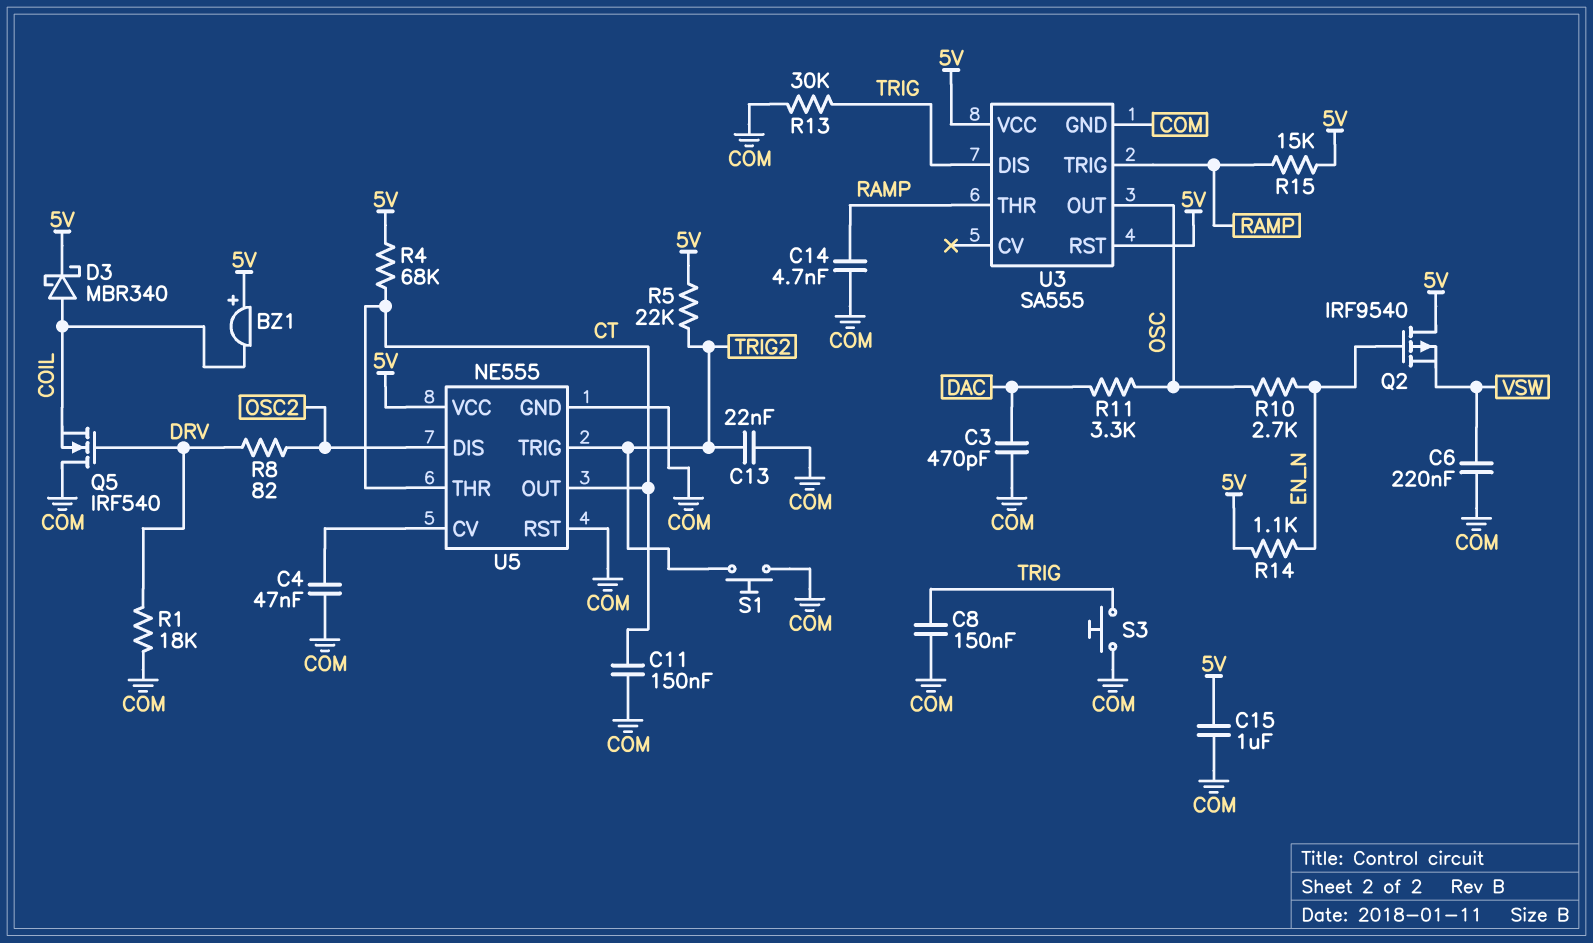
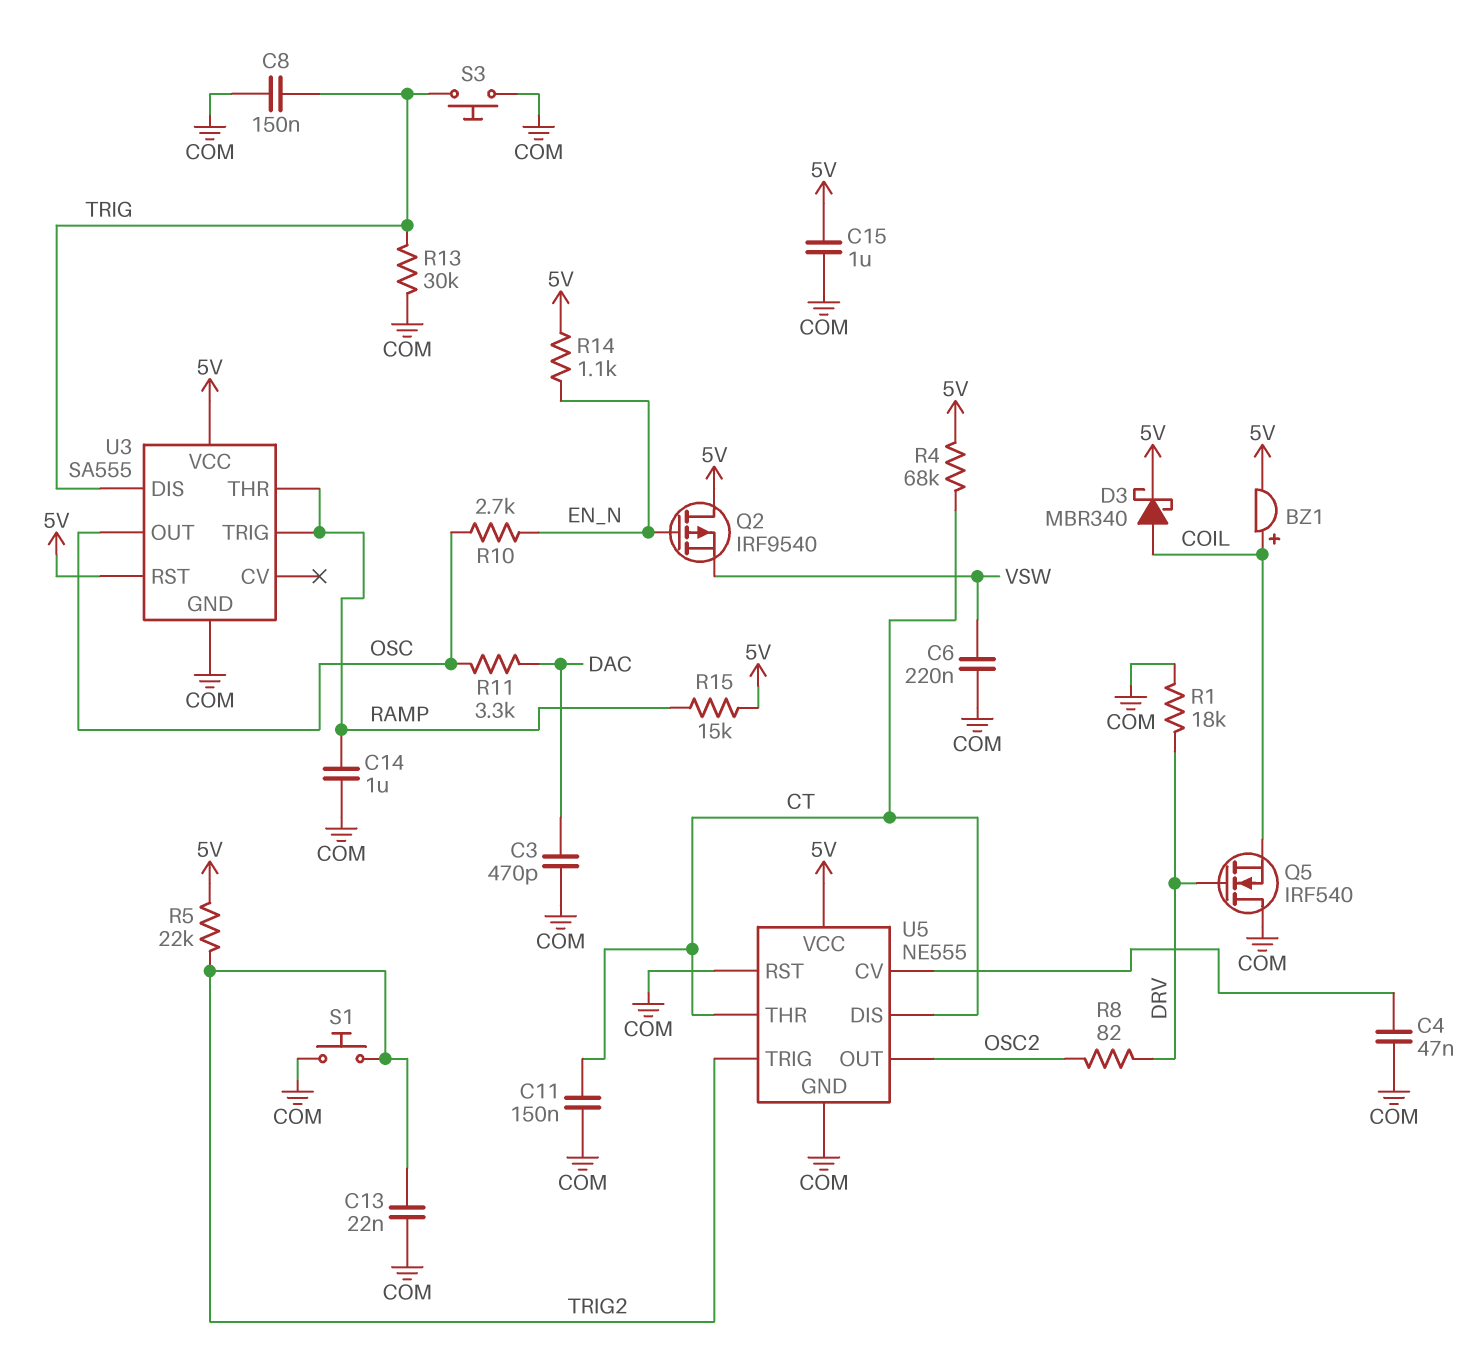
BZ1: buzzer (plus 5V, minus COIL) -> buzzer (plus COIL, minus 5V)
C14: 4.7nF (COM, RAMP) -> 1uF (COM, RAMP)
U5 pin DIS: OSC2 -> CT
U5 pin OUT: CT -> OSC2

